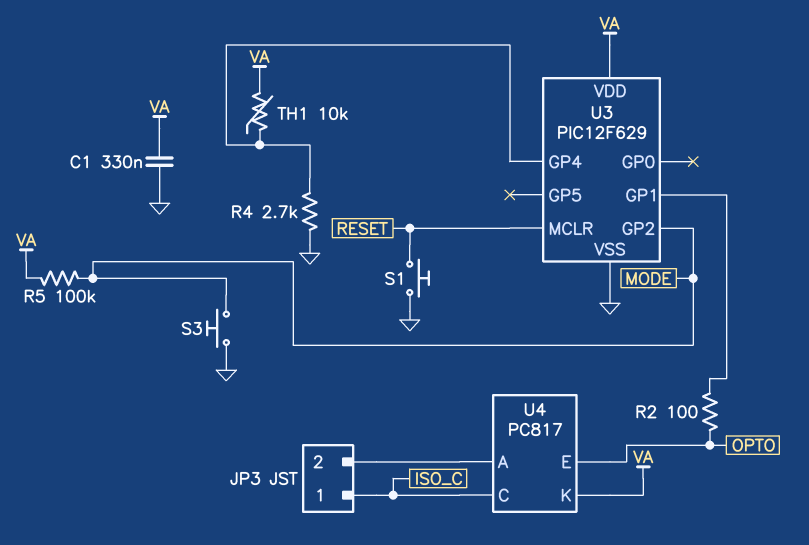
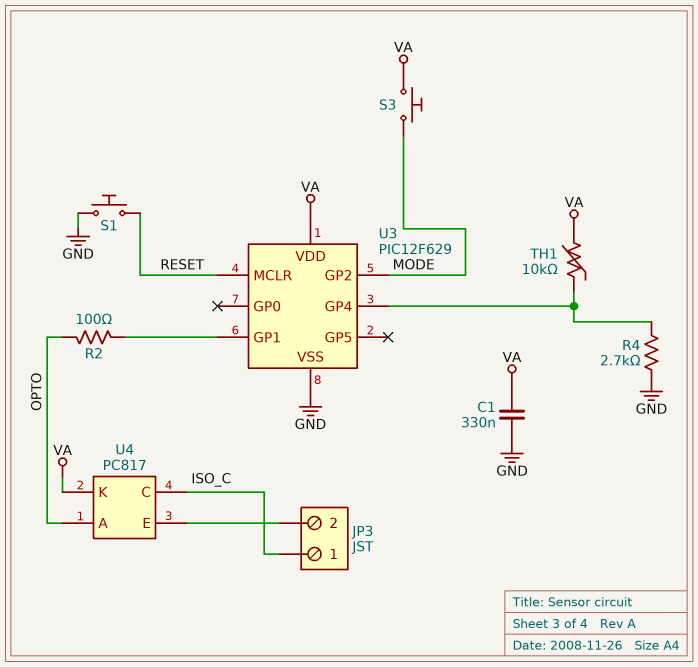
R5: 100k (MODE, VA) -> none
S3: button (GND, MODE) -> button (MODE, VA)
U4 pin A: JP3/2 -> OPTO
U4 pin E: OPTO -> JP3/2

